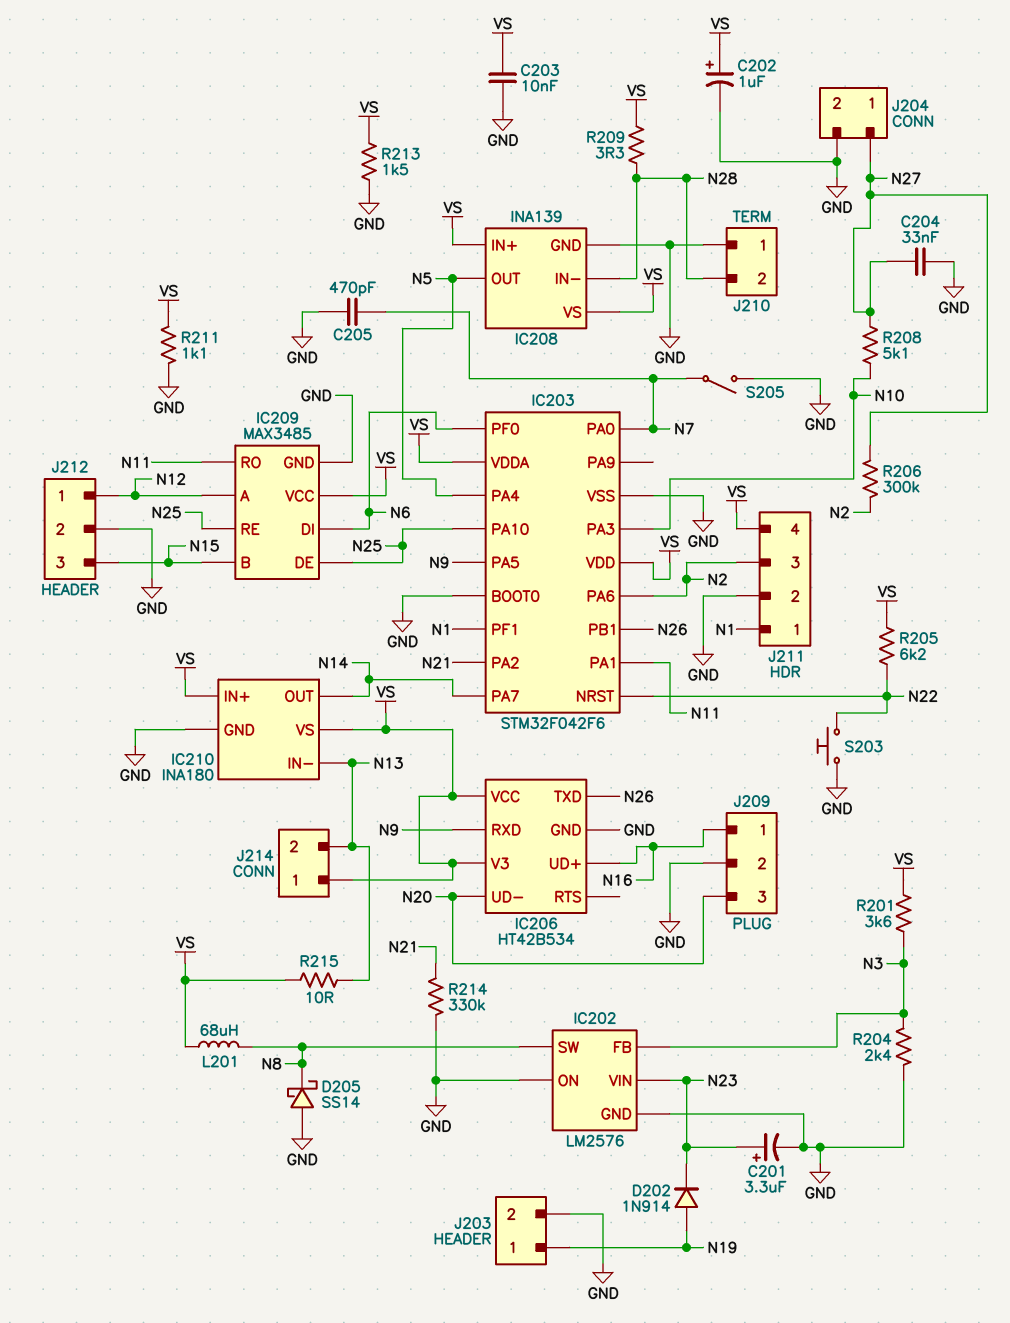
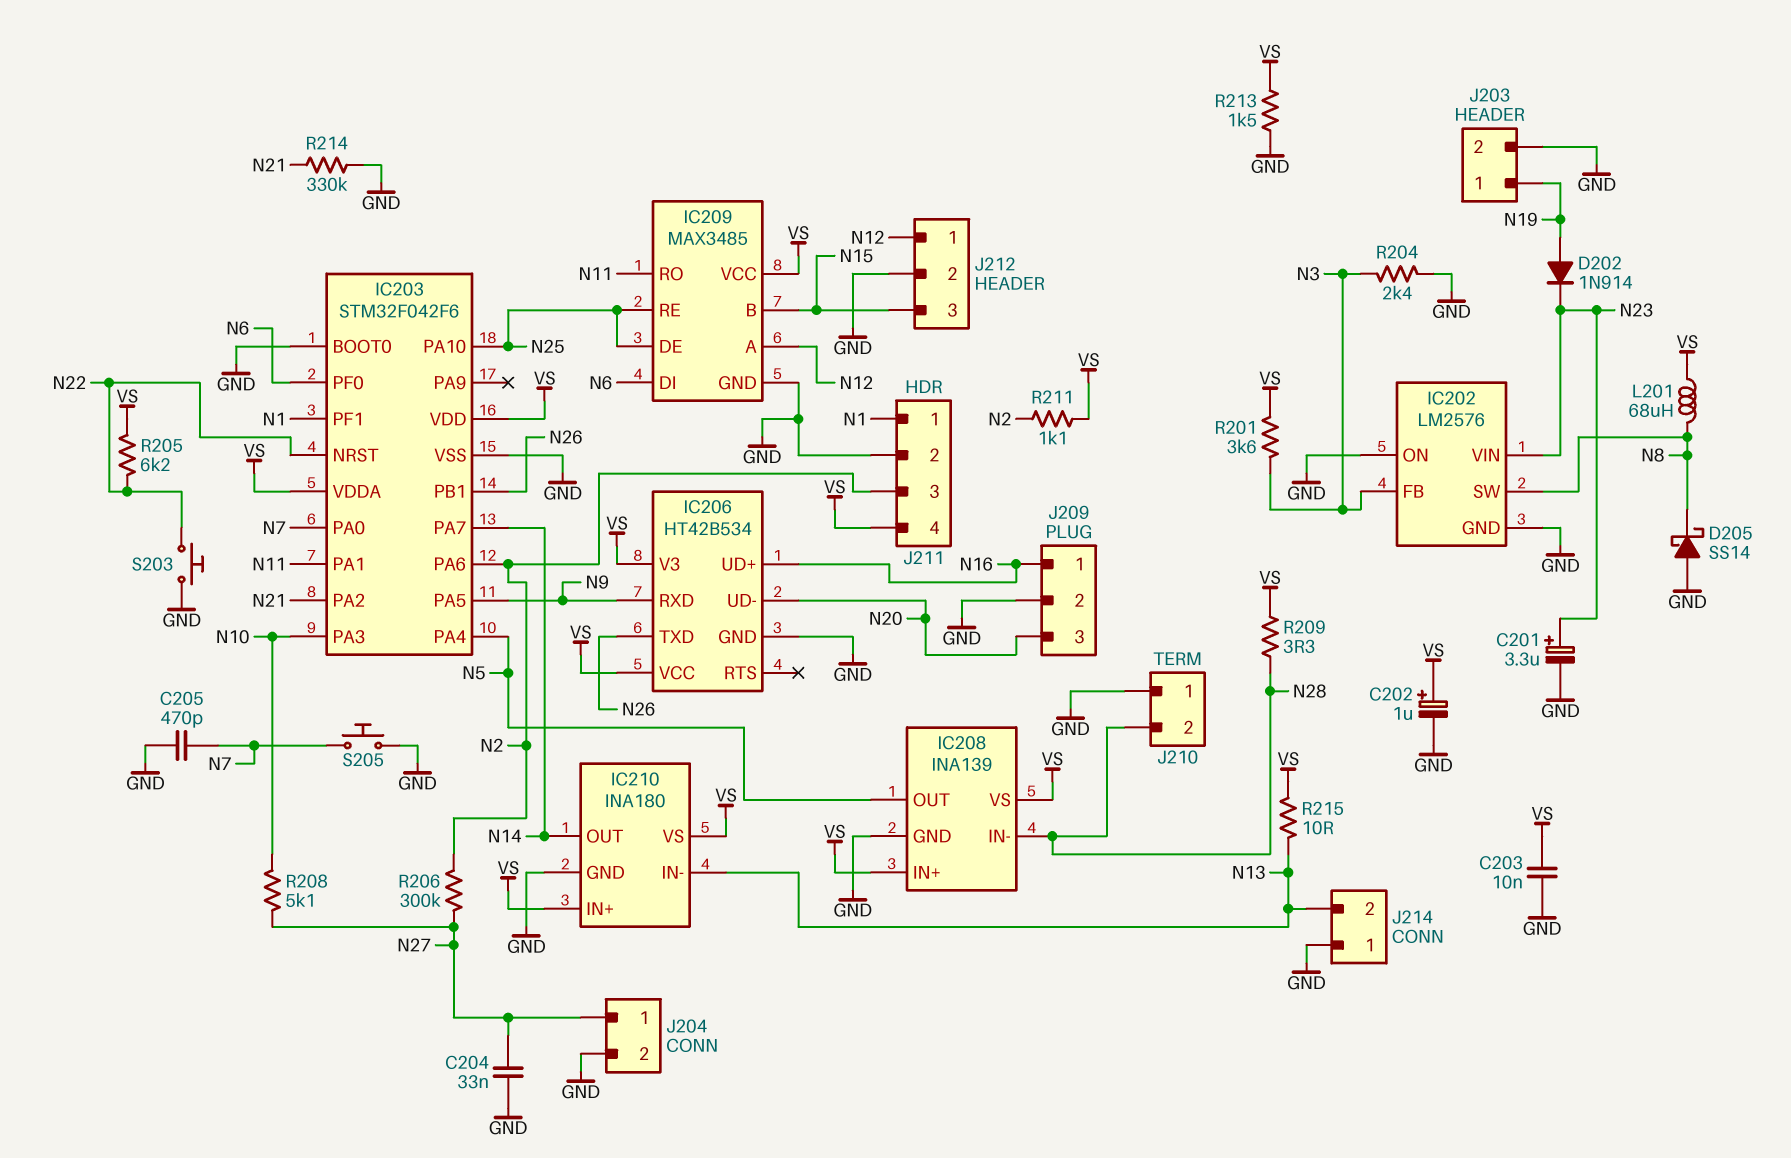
J214 pin 1: VS -> GND
R211: 1.1k (GND, VS) -> 1.1k (N2, VS)
S205: switch (GND, N7) -> button (GND, N7)

